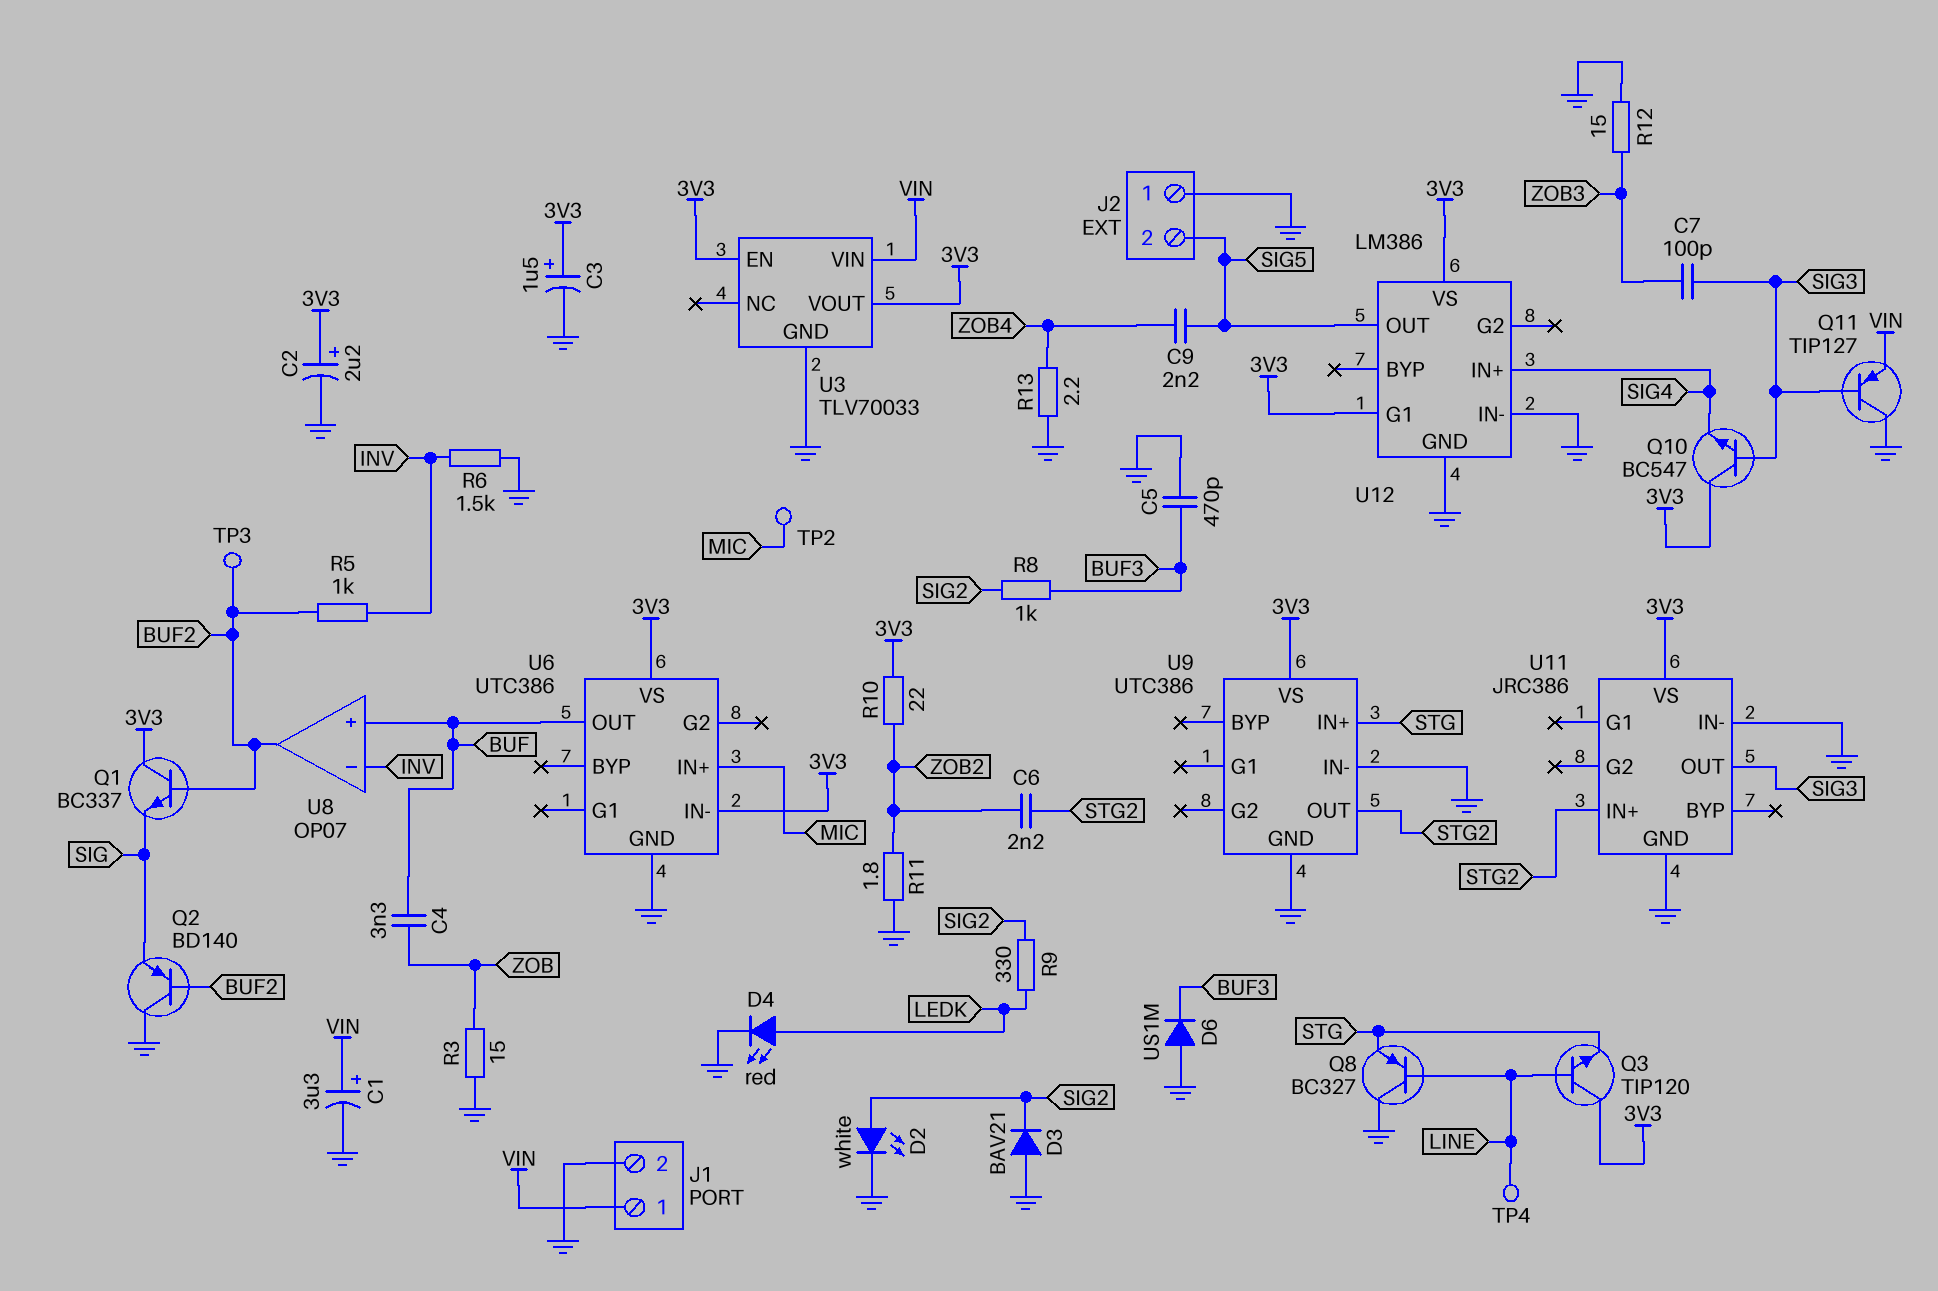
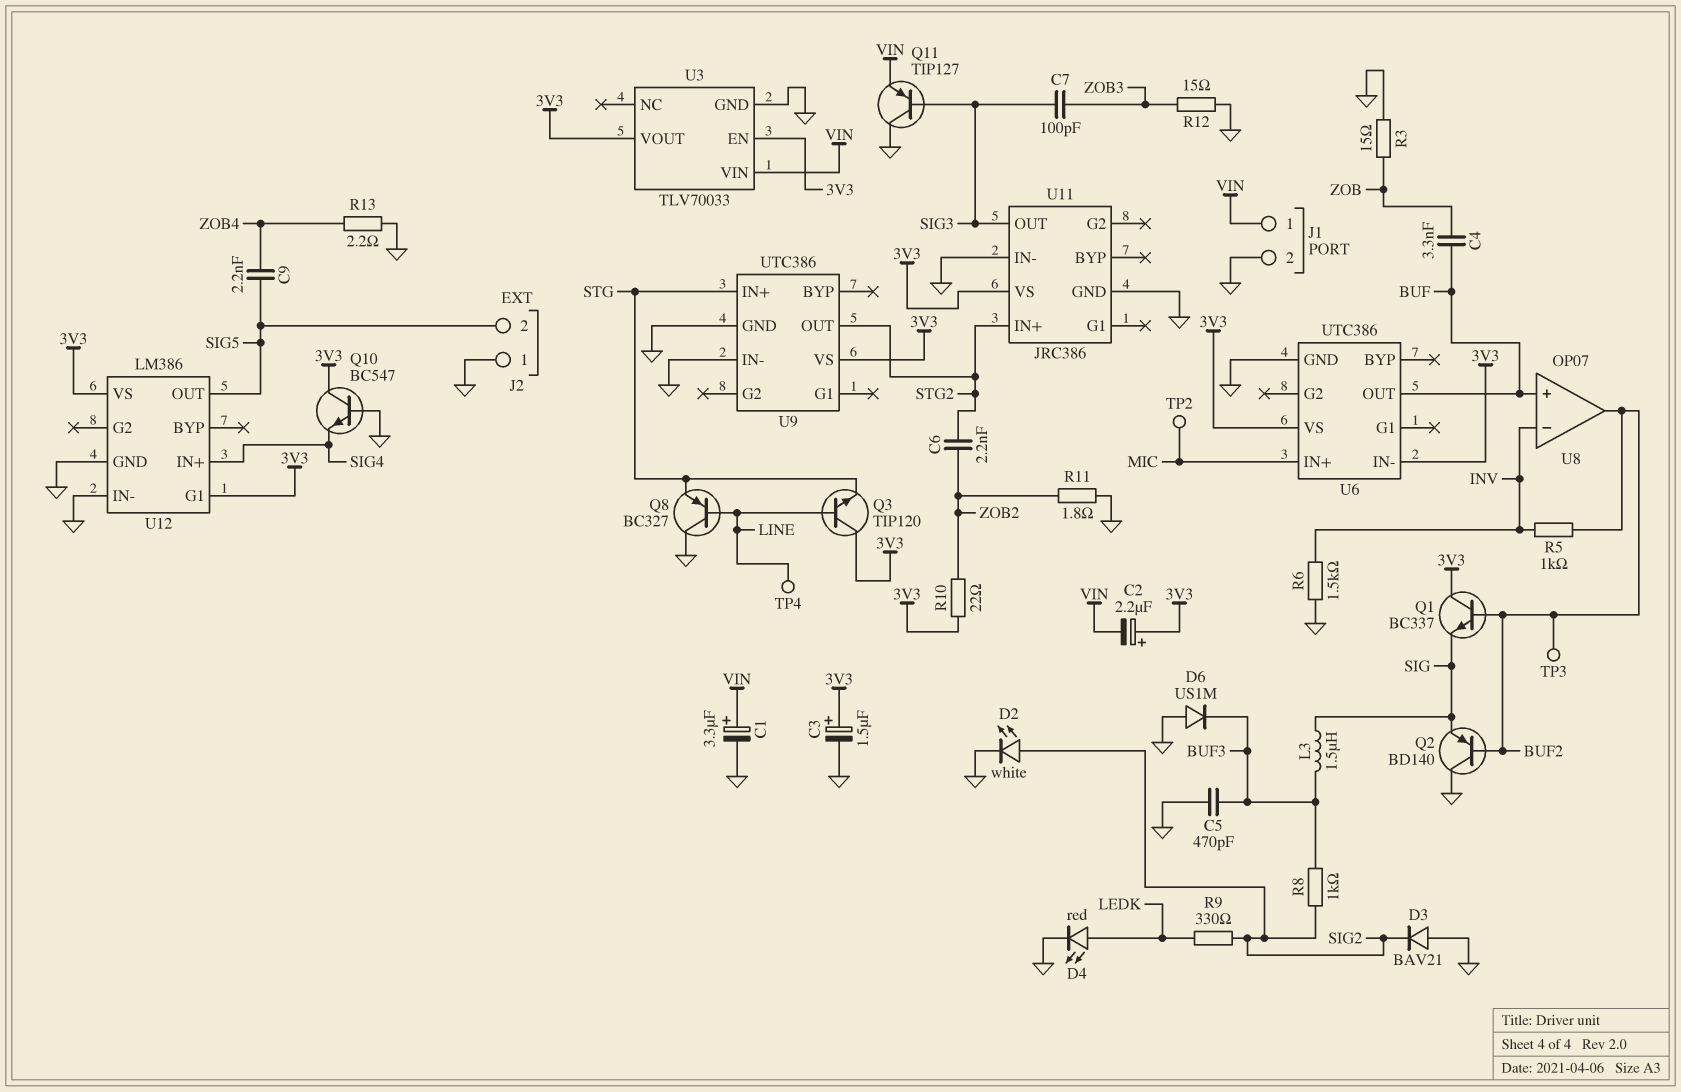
C2: 2.2uF (plus 3V3, minus GND) -> 2.2uF (plus 3V3, minus VIN)
L3: none -> 1.5uH (BUF3, SIG)
Q10: NPN BC547 (B SIG3, C 3V3, E SIG4) -> NPN BC547 (B GND, C 3V3, E SIG4)

